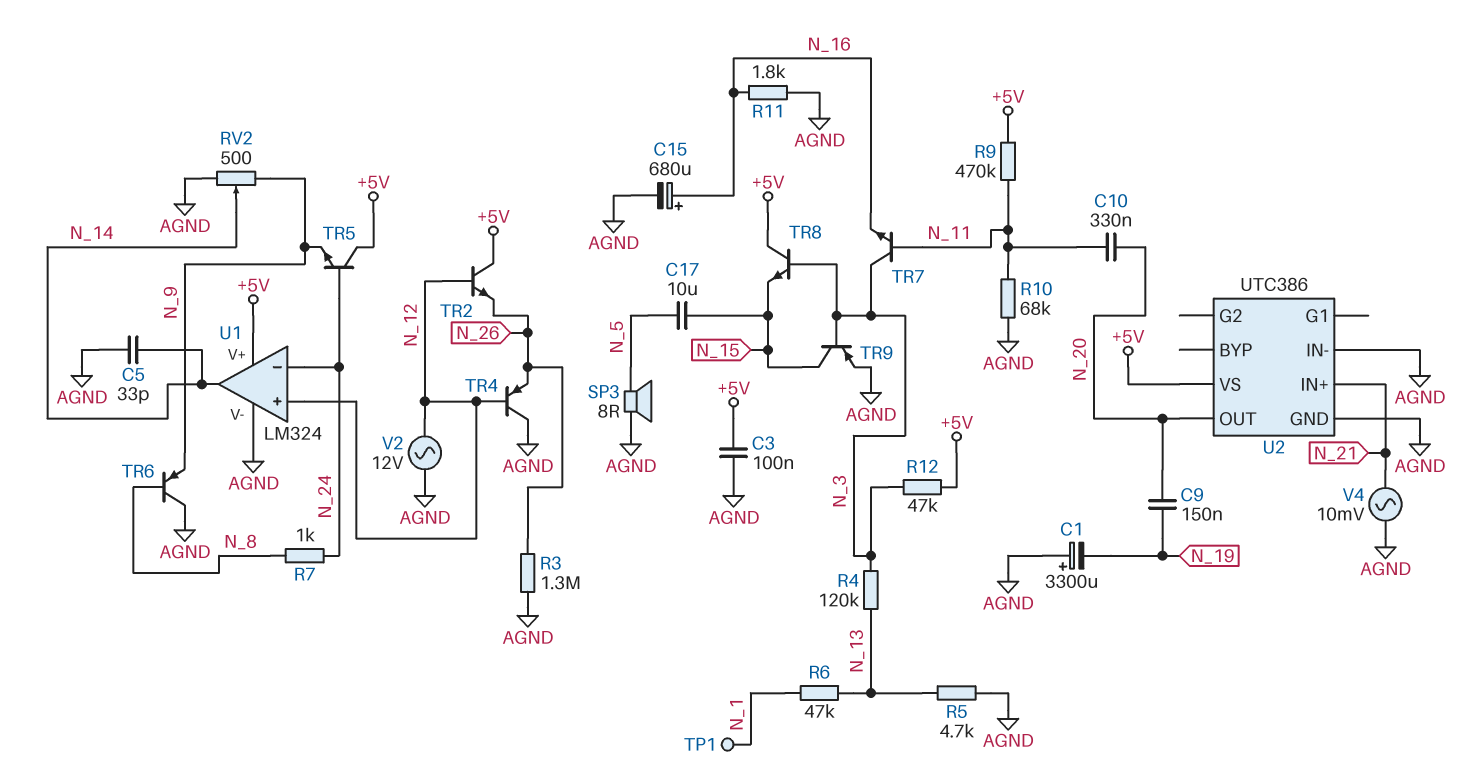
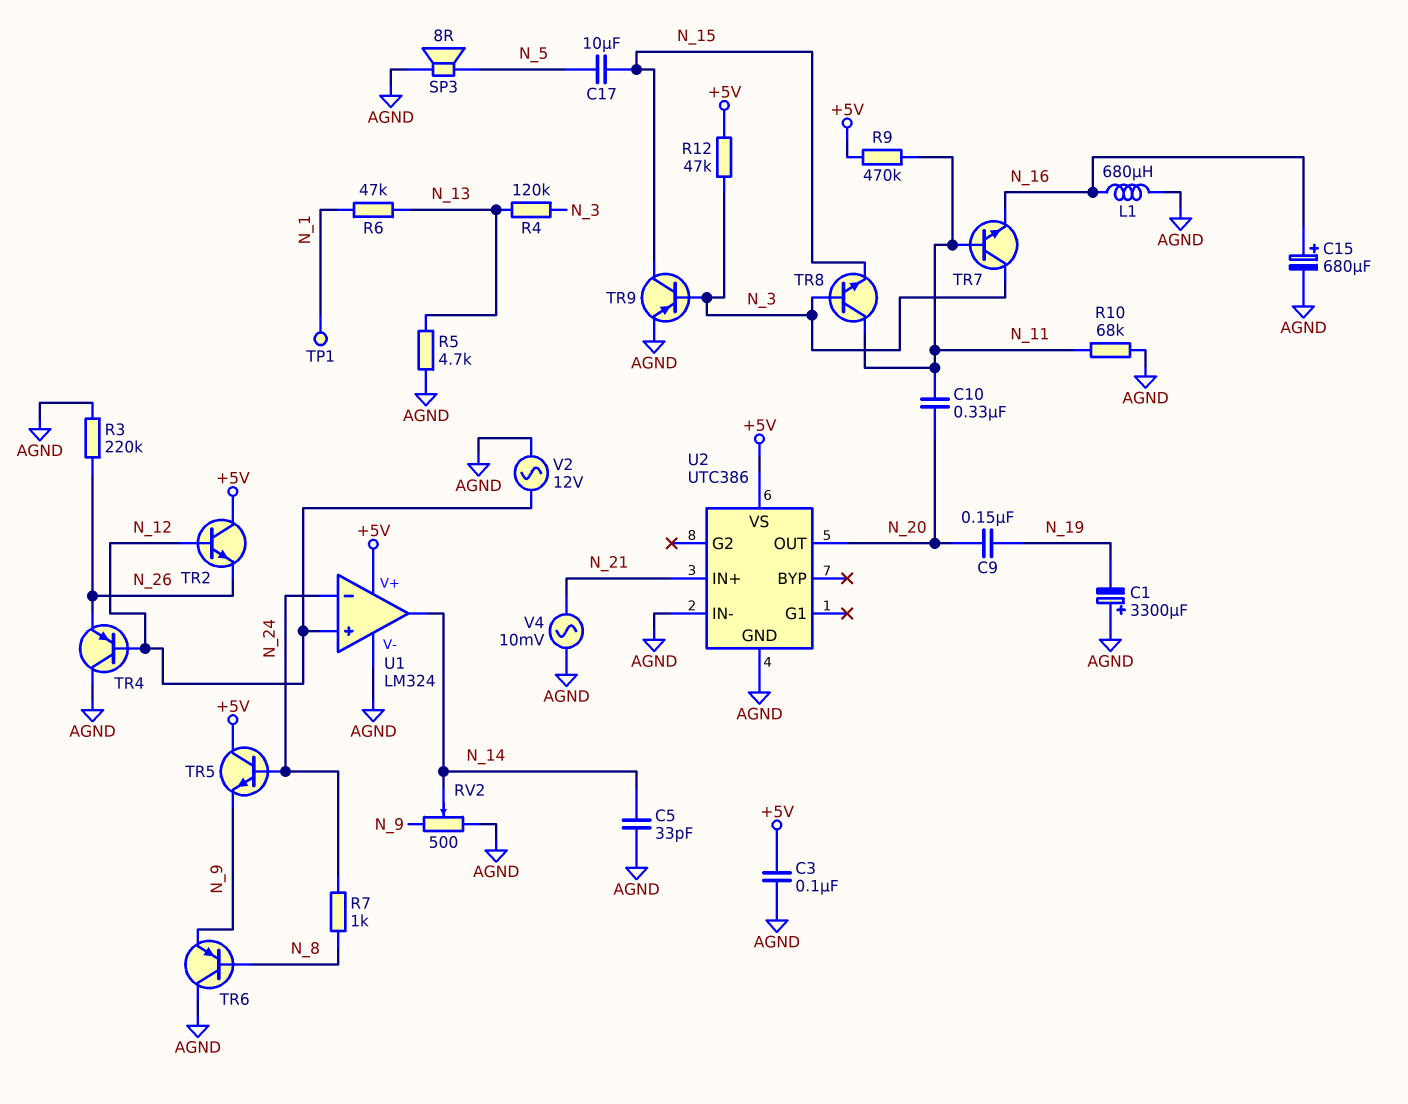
L1: none -> 680uH (AGND, N_16)
R3: 1.3M (AGND, N_26) -> 220k (AGND, N_26)
R11: 1.8k (AGND, N_16) -> none
TR8: NPN (B N_3, C +5V, E N_15) -> NPN (B N_3, C N_11, E N_15)

